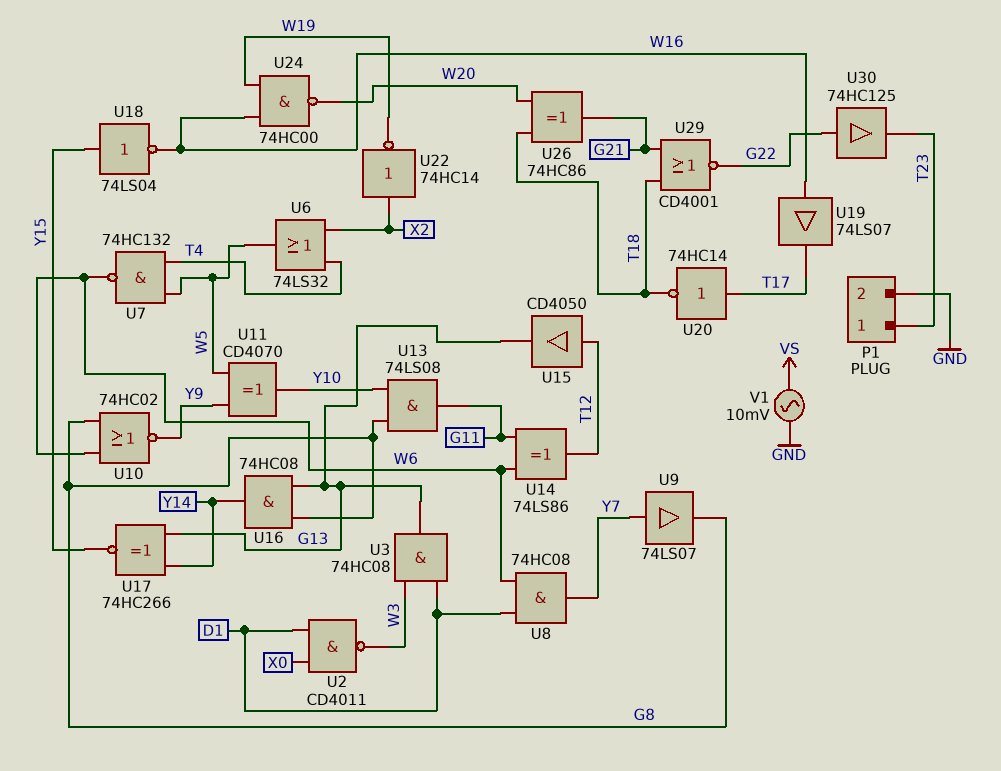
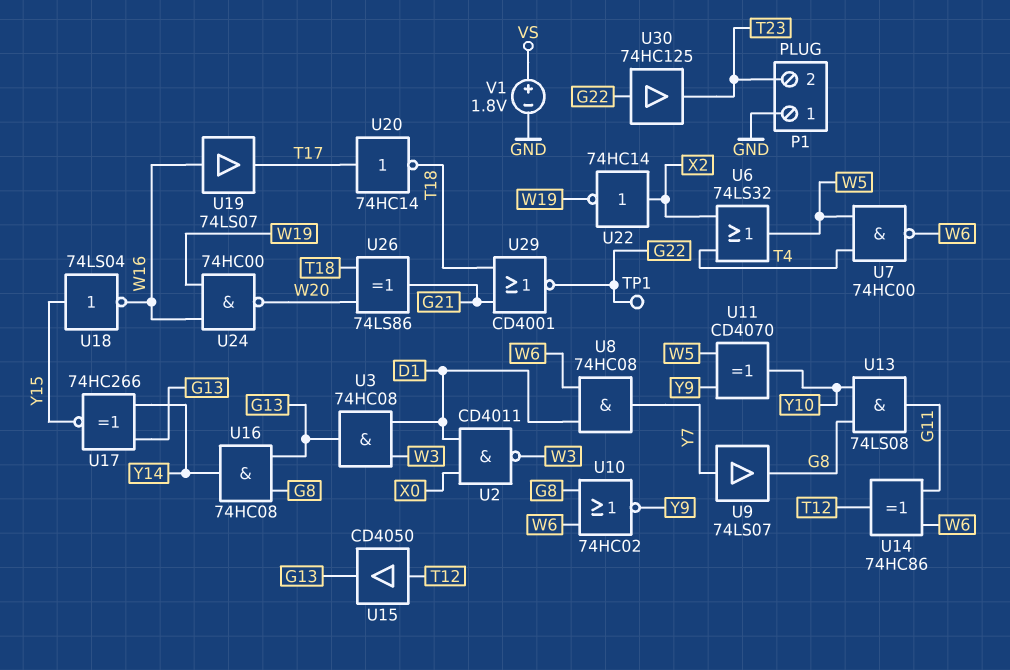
P1 pin 1: T23 -> GND
P1 pin 2: GND -> T23
TP1: none -> test point (G22)
U7: NAND 74HC132 (in T4, in W5, out W6) -> NAND 74HC00 (in T4, in W5, out W6)
U14: XOR 74LS86 (in G11, in W6, out T12) -> XOR 74HC86 (in G11, in W6, out T12)
U26: XOR 74HC86 (in T18, in W20, out G21) -> XOR 74LS86 (in T18, in W20, out G21)
V1: AC 10mV (GND, VS) -> 1.8V (plus VS, minus GND)

